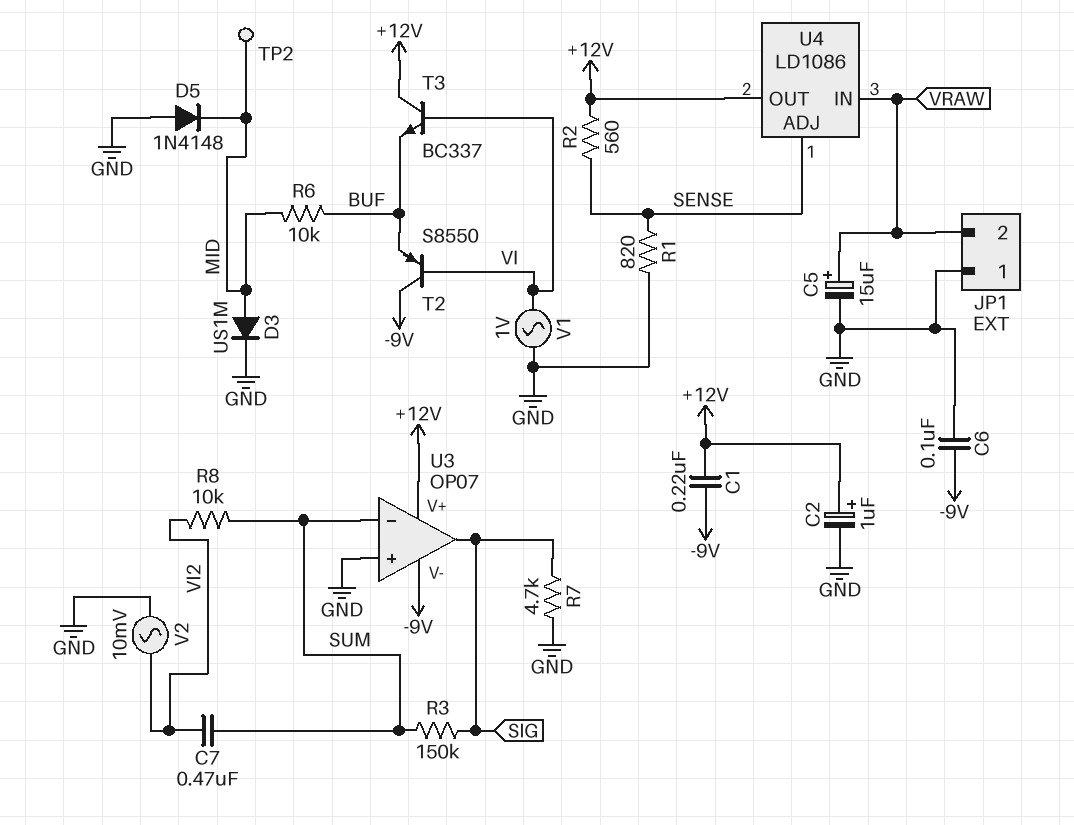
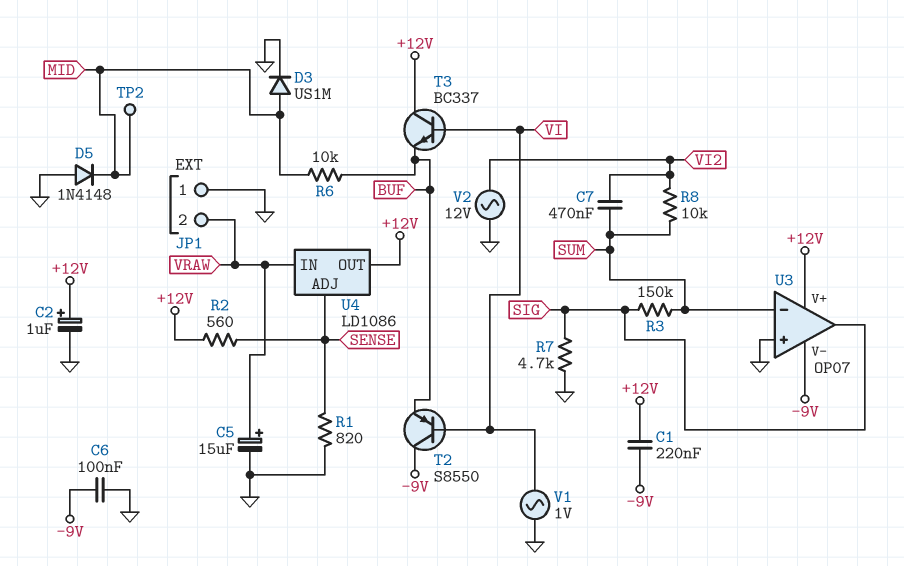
V2: AC 10mV (GND, VI2) -> AC 12V (GND, VI2)

